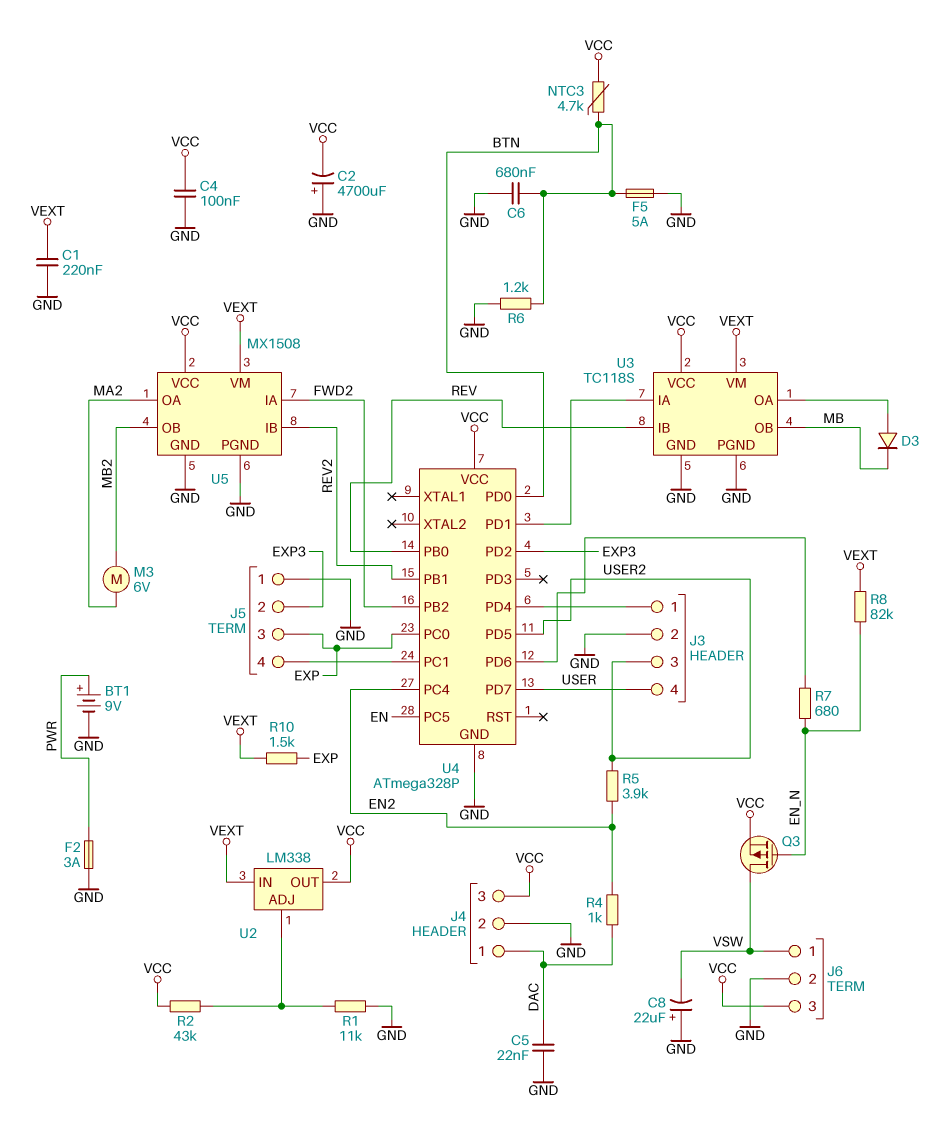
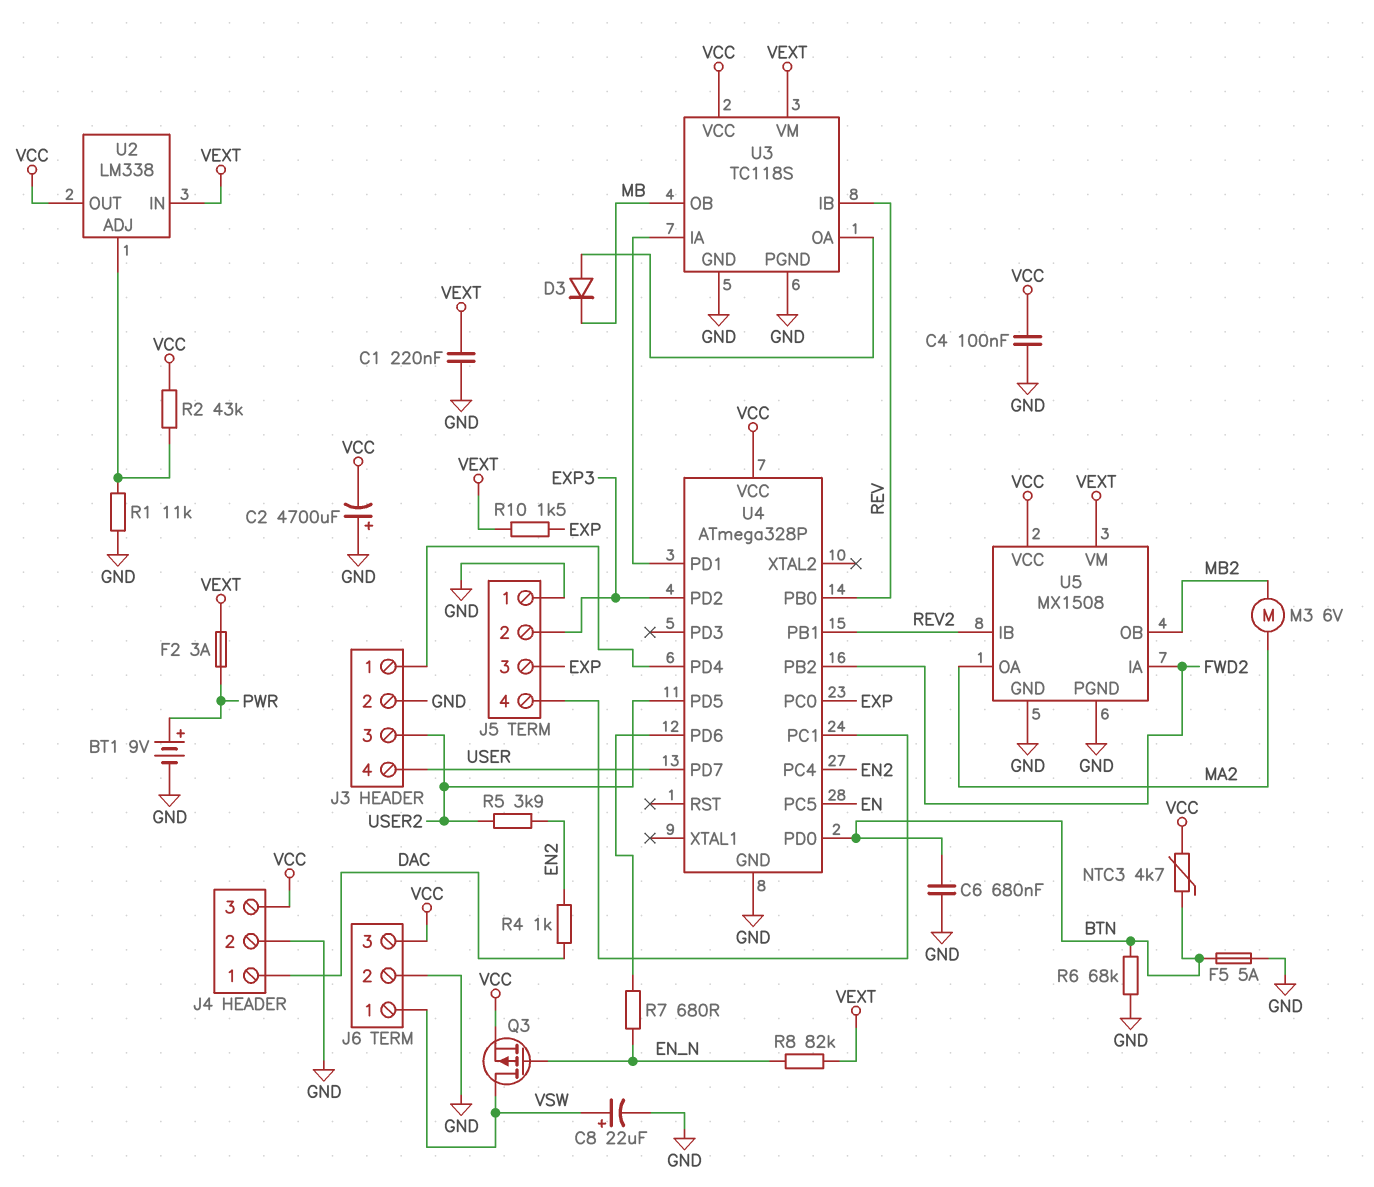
C5: 22nF (DAC, GND) -> none
C8: 22uF (plus GND, minus VSW) -> 22uF (plus VSW, minus GND)
F2: 3A (GND, PWR) -> 3A (PWR, VEXT)
R6: 1.2k (BTN, GND) -> 68k (BTN, GND)

